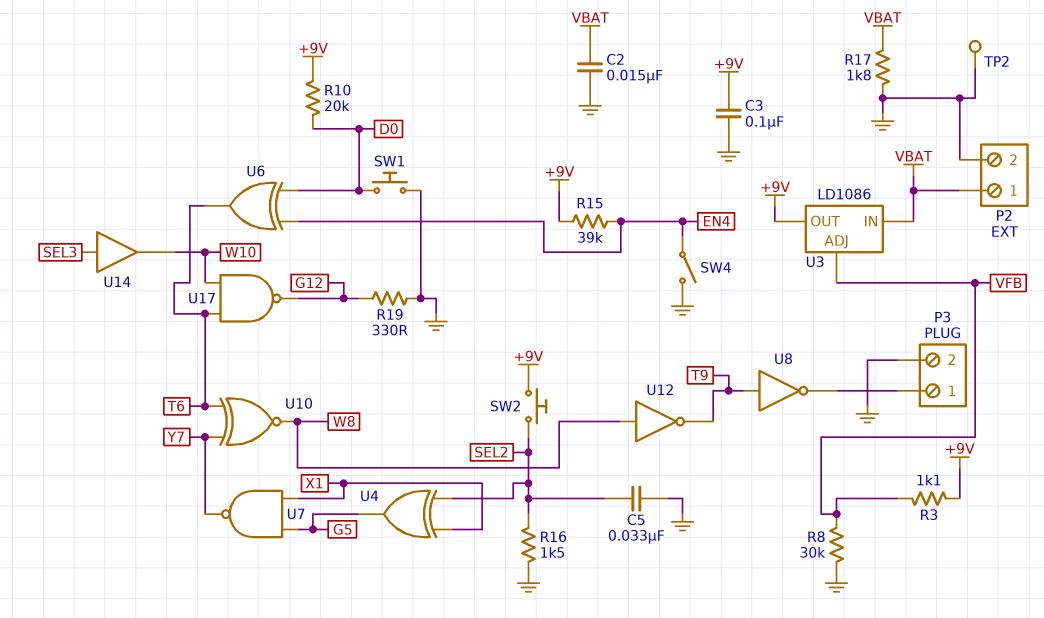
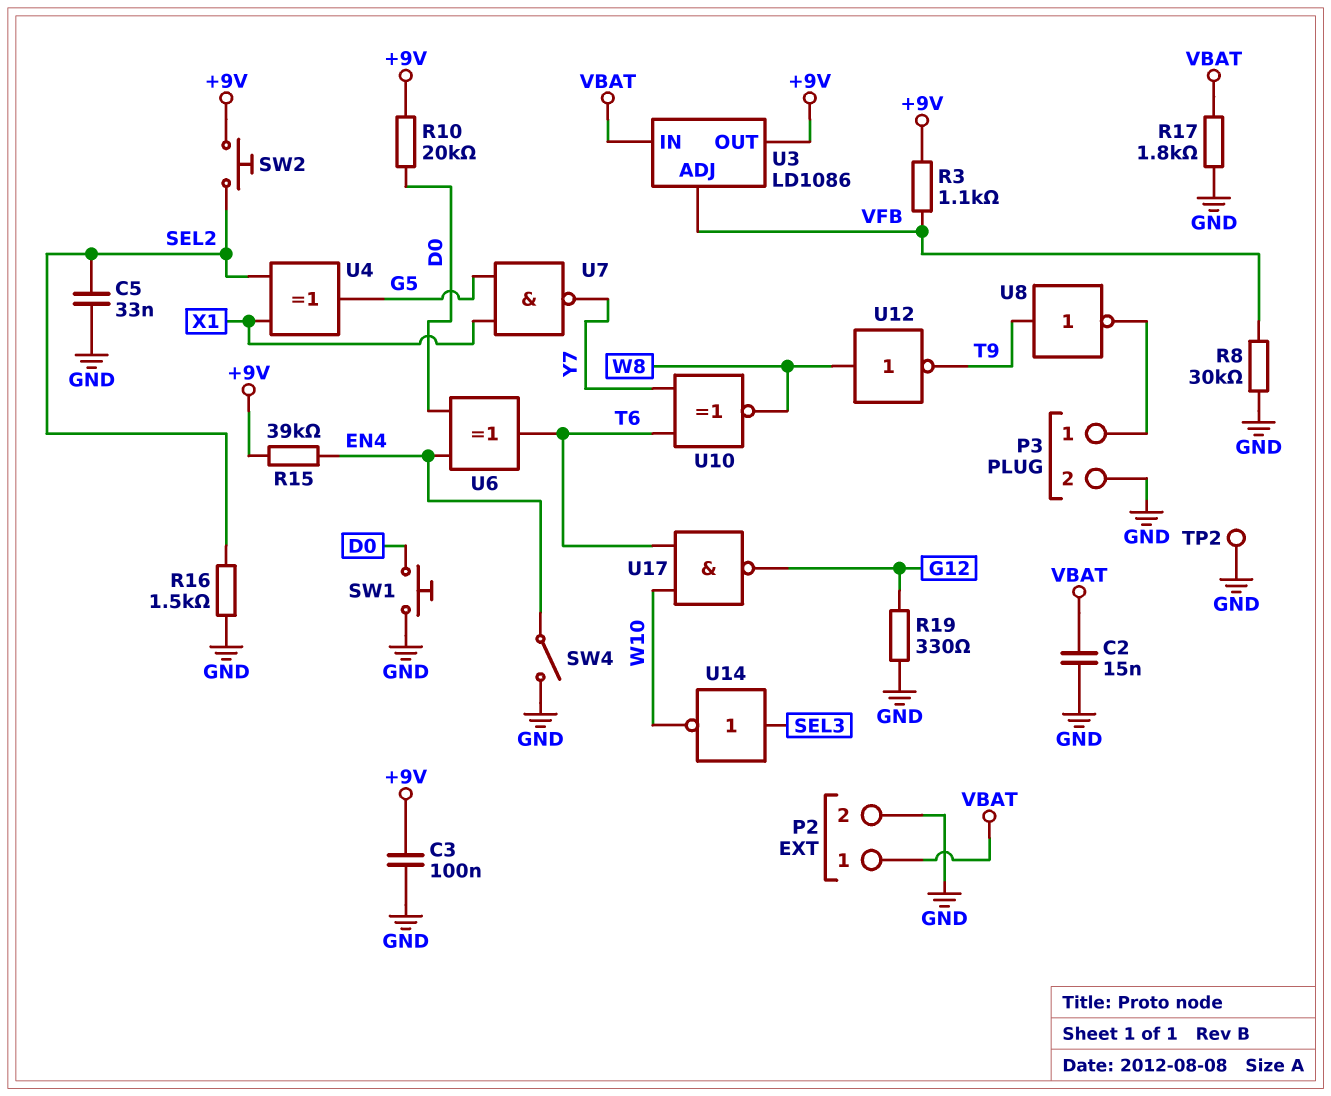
U14: buffer (in SEL3, out W10) -> NOT (in SEL3, out W10)

